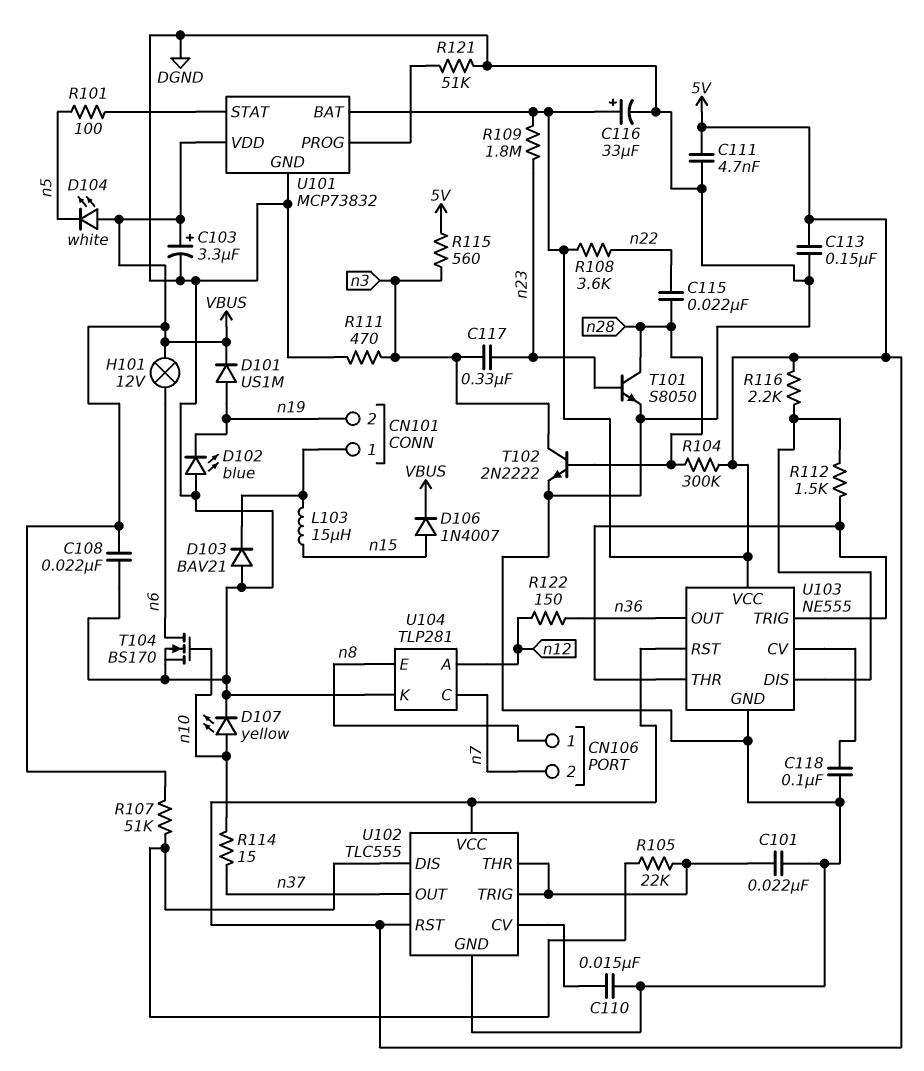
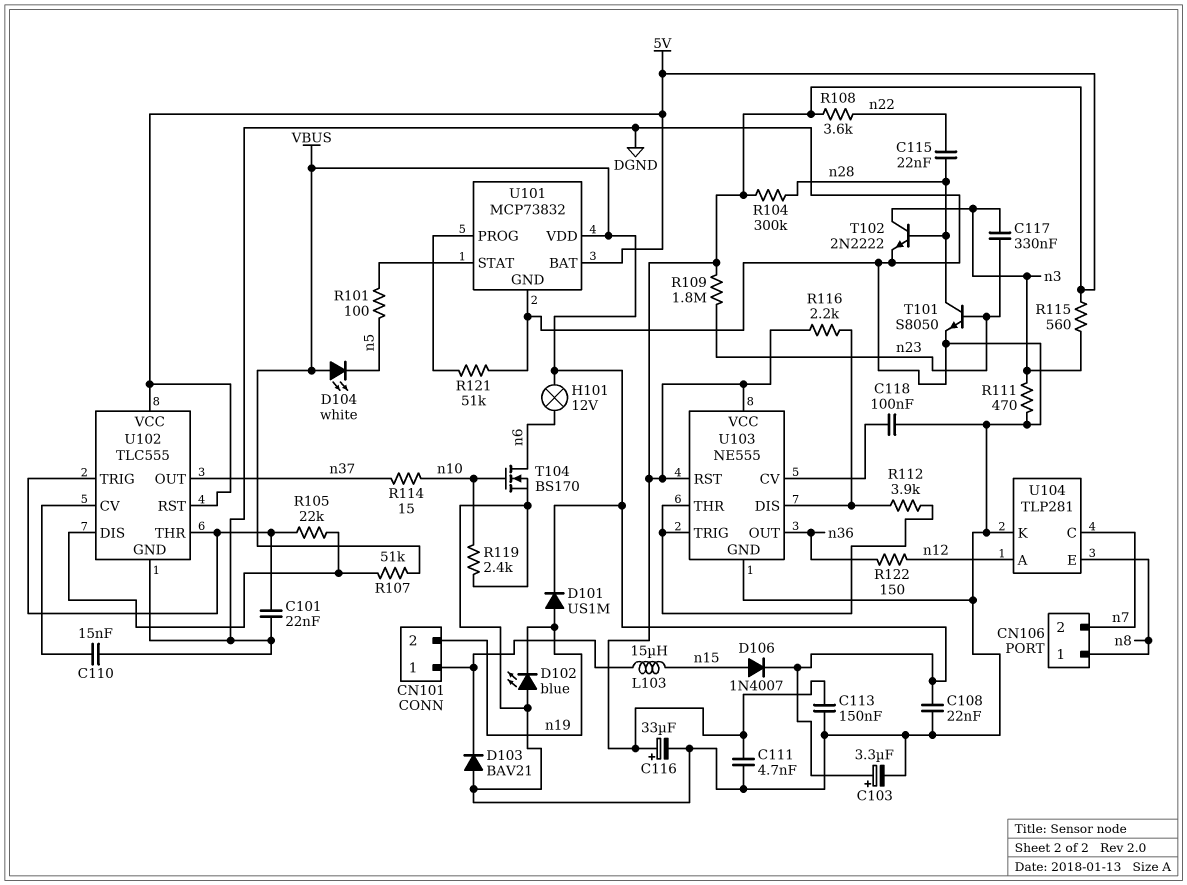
D107: LED yellow (A n10, K DGND) -> none
R112: 1.5k (U103/DIS, U103/THR) -> 3.9k (U103/DIS, U103/THR)
R119: none -> 2.4k (DGND, n10)

